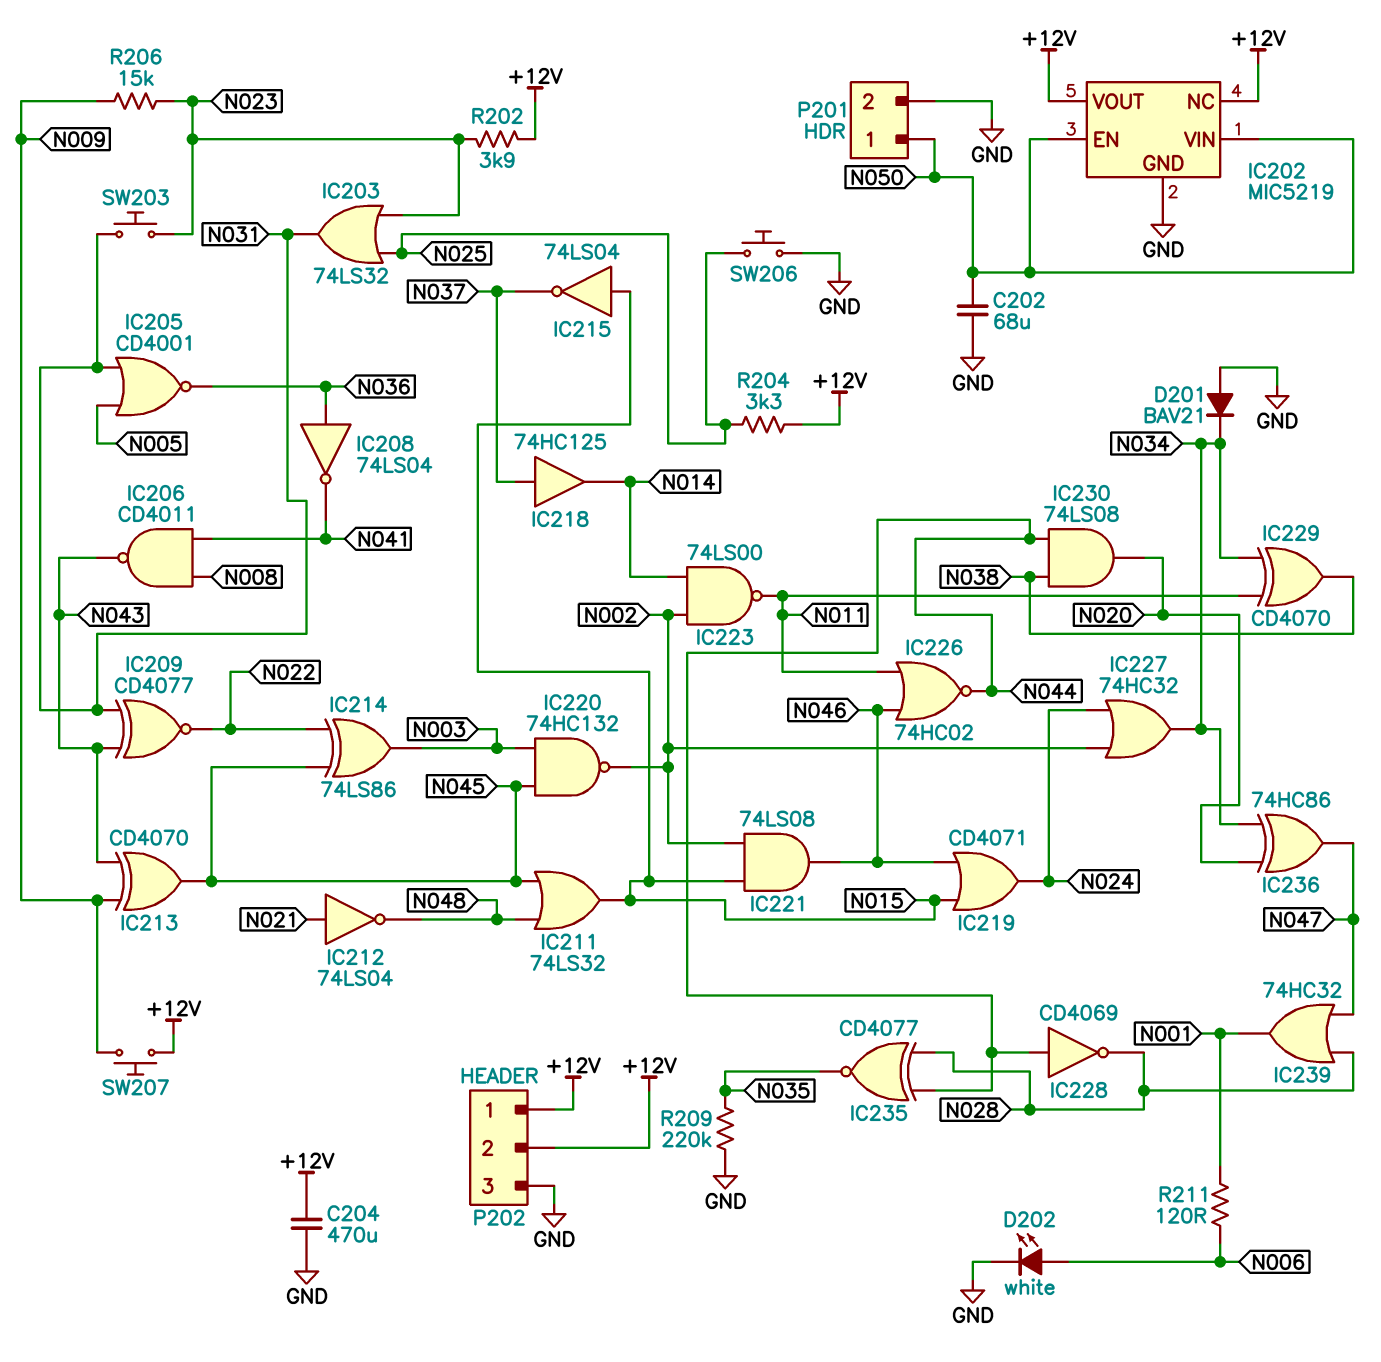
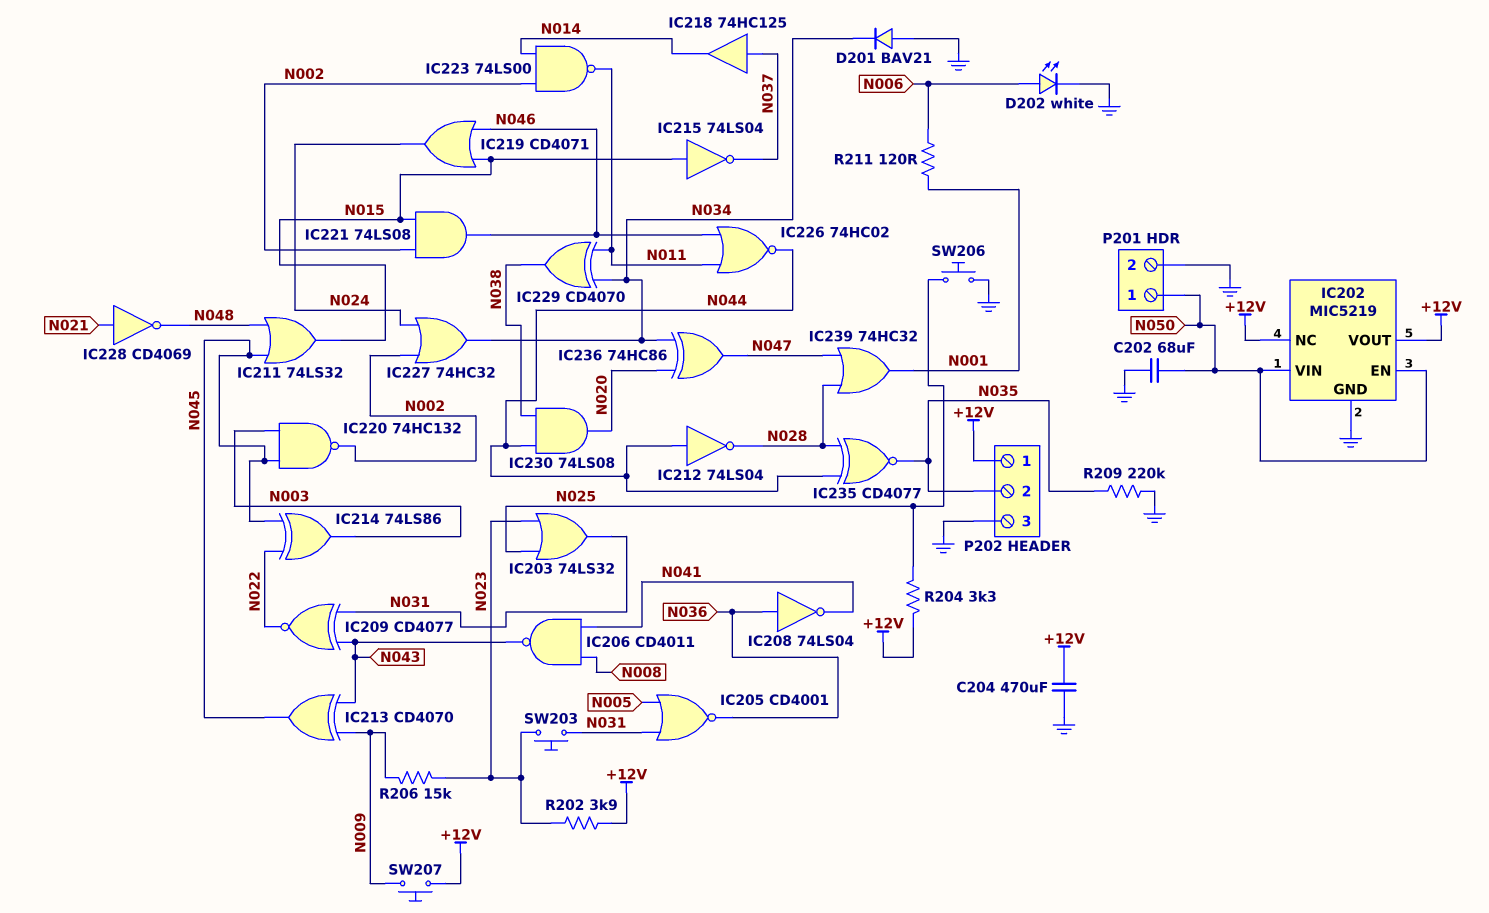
IC212: NOT 74LS04 (in N021, out N048) -> NOT 74LS04 (in N044, out N028)
IC228: NOT CD4069 (in N044, out N028) -> NOT CD4069 (in N021, out N048)
P202 pin 2: +12V -> N035

